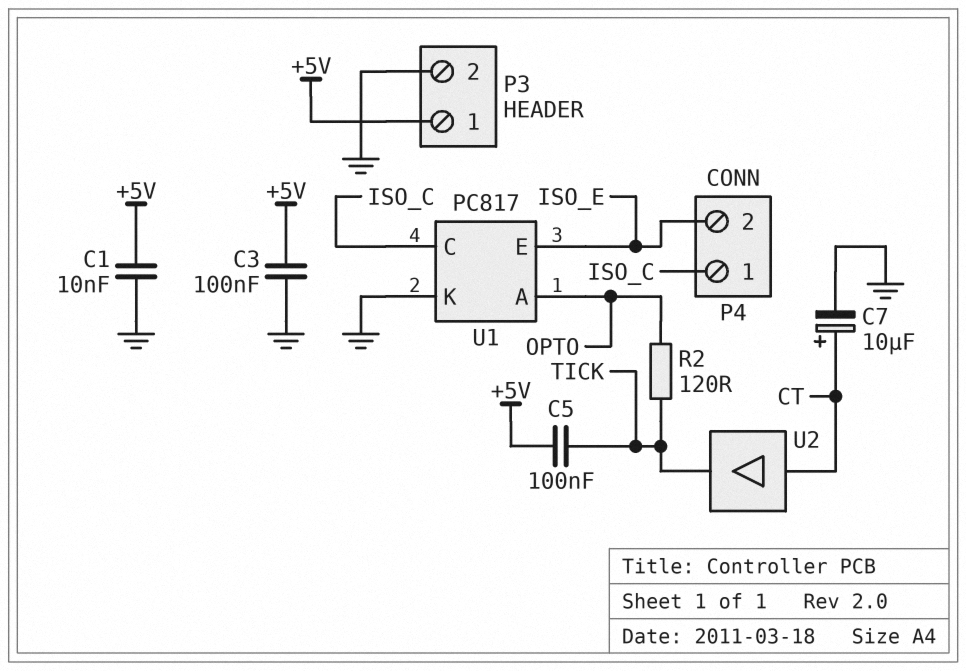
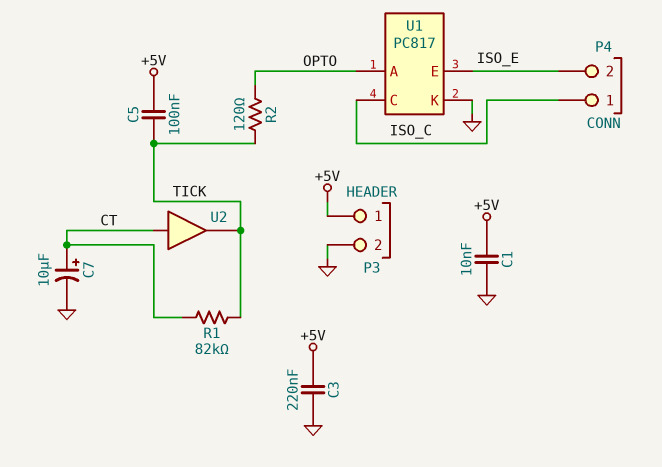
C3: 100nF (+5V, GND) -> 220nF (+5V, GND)
R1: none -> 82k (CT, TICK)

